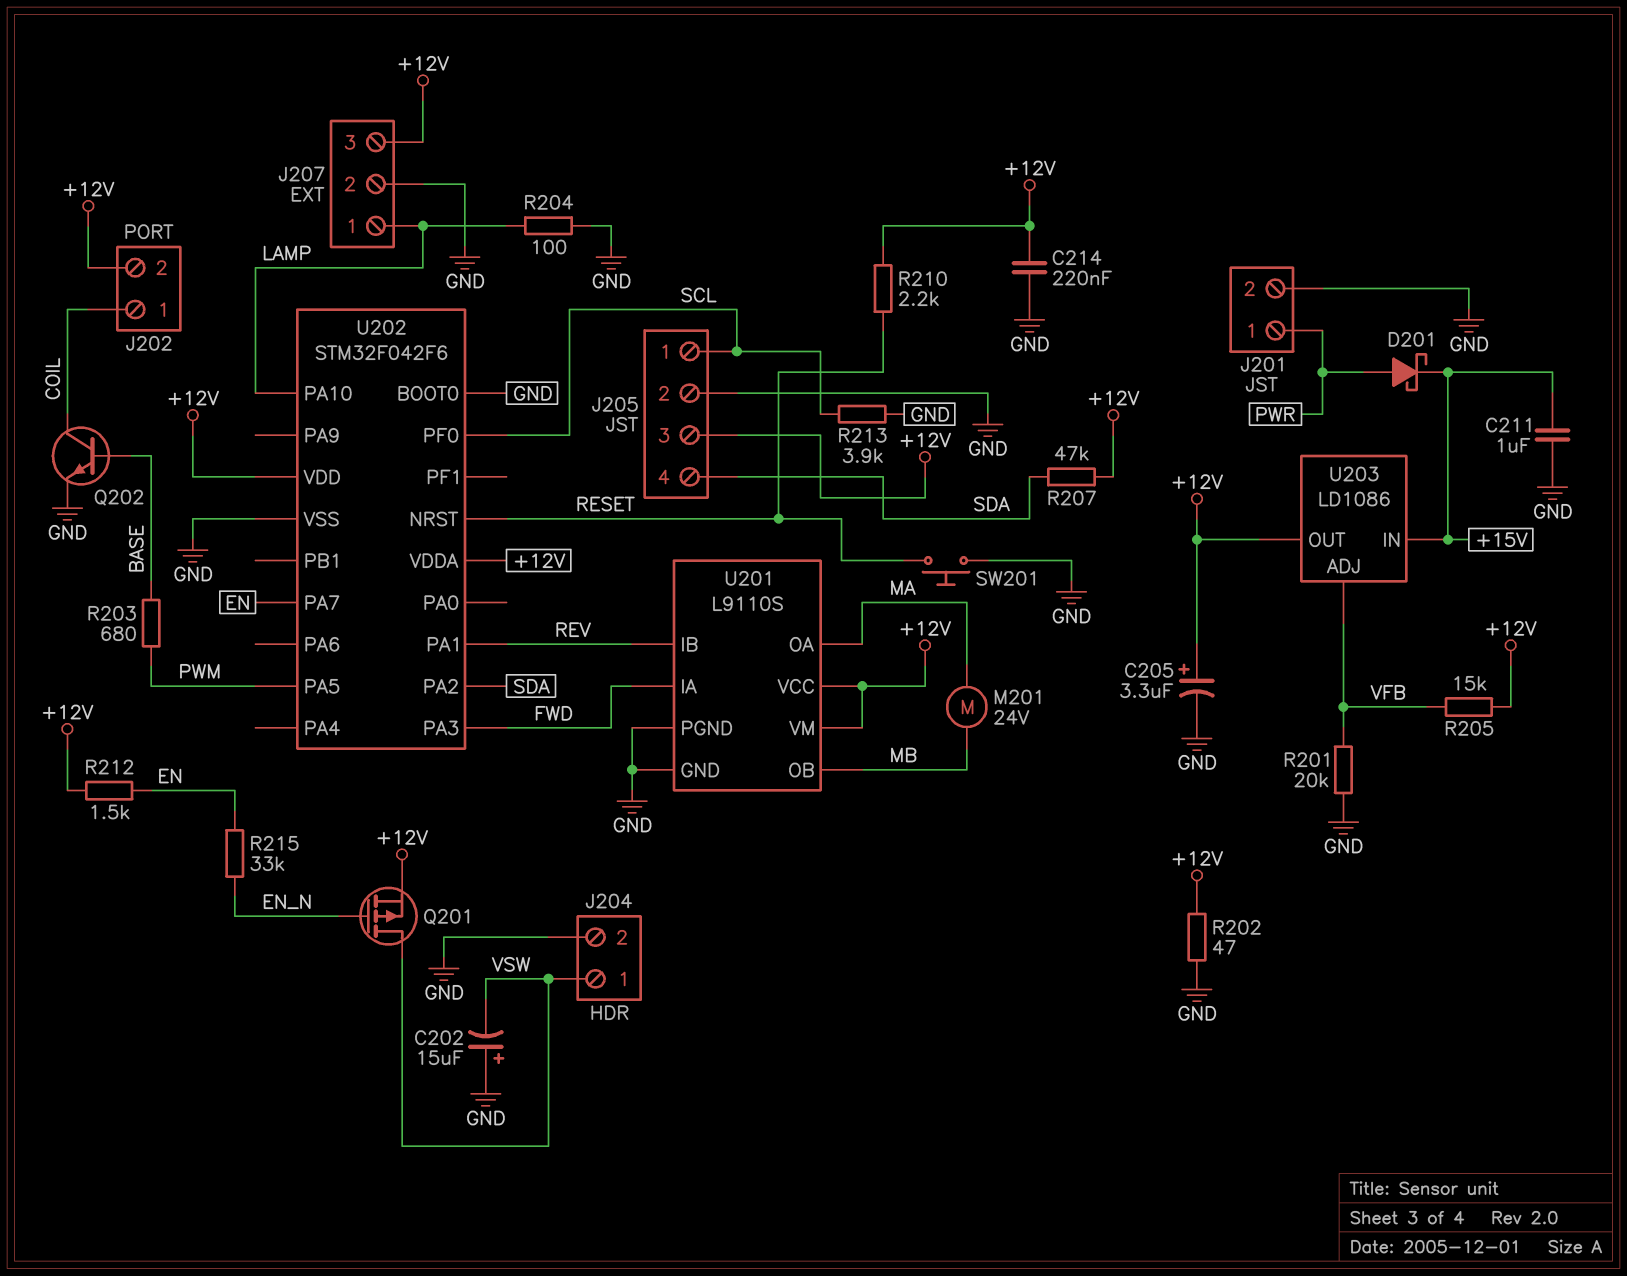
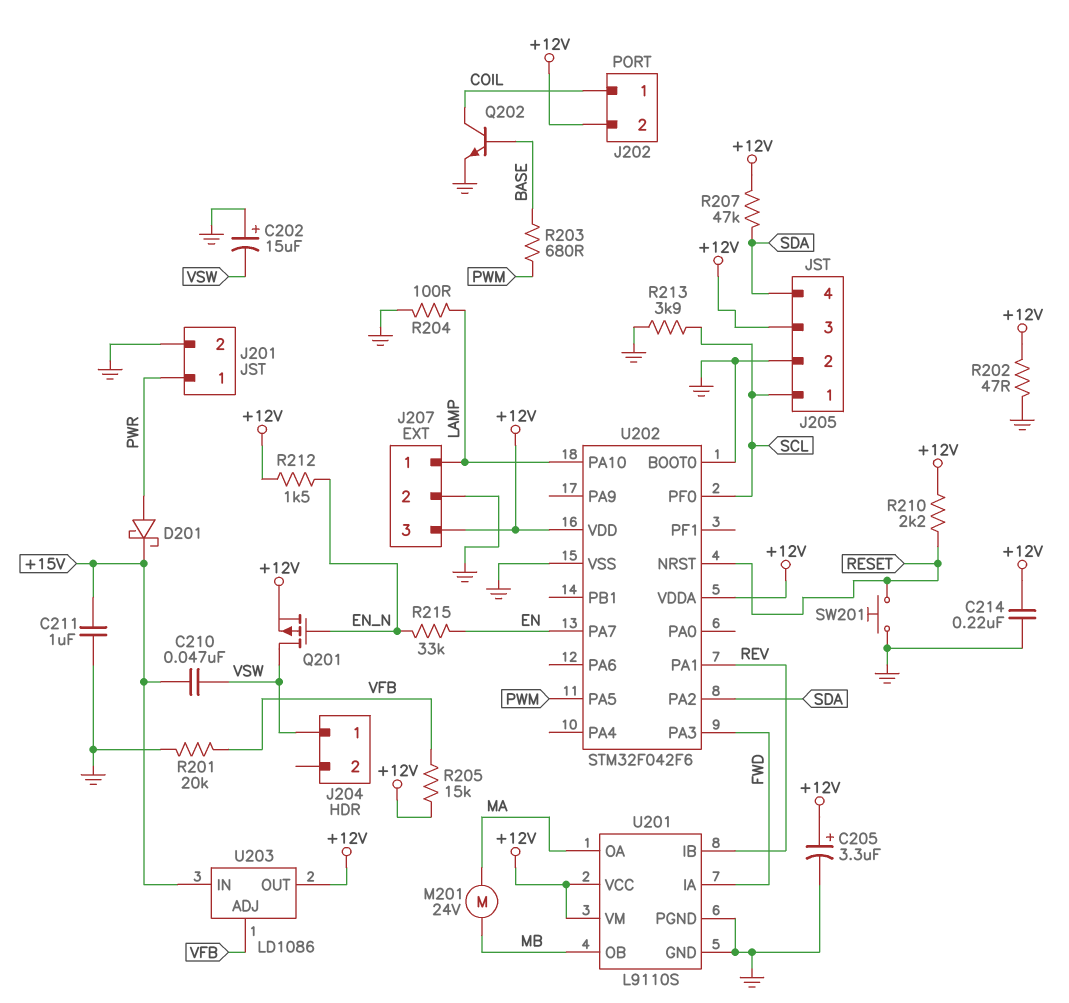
C210: none -> 47nF (+15V, VSW)
J204 pin 2: GND -> none
R212: 1.5k (+12V, EN) -> 1.5k (+12V, EN_N)

